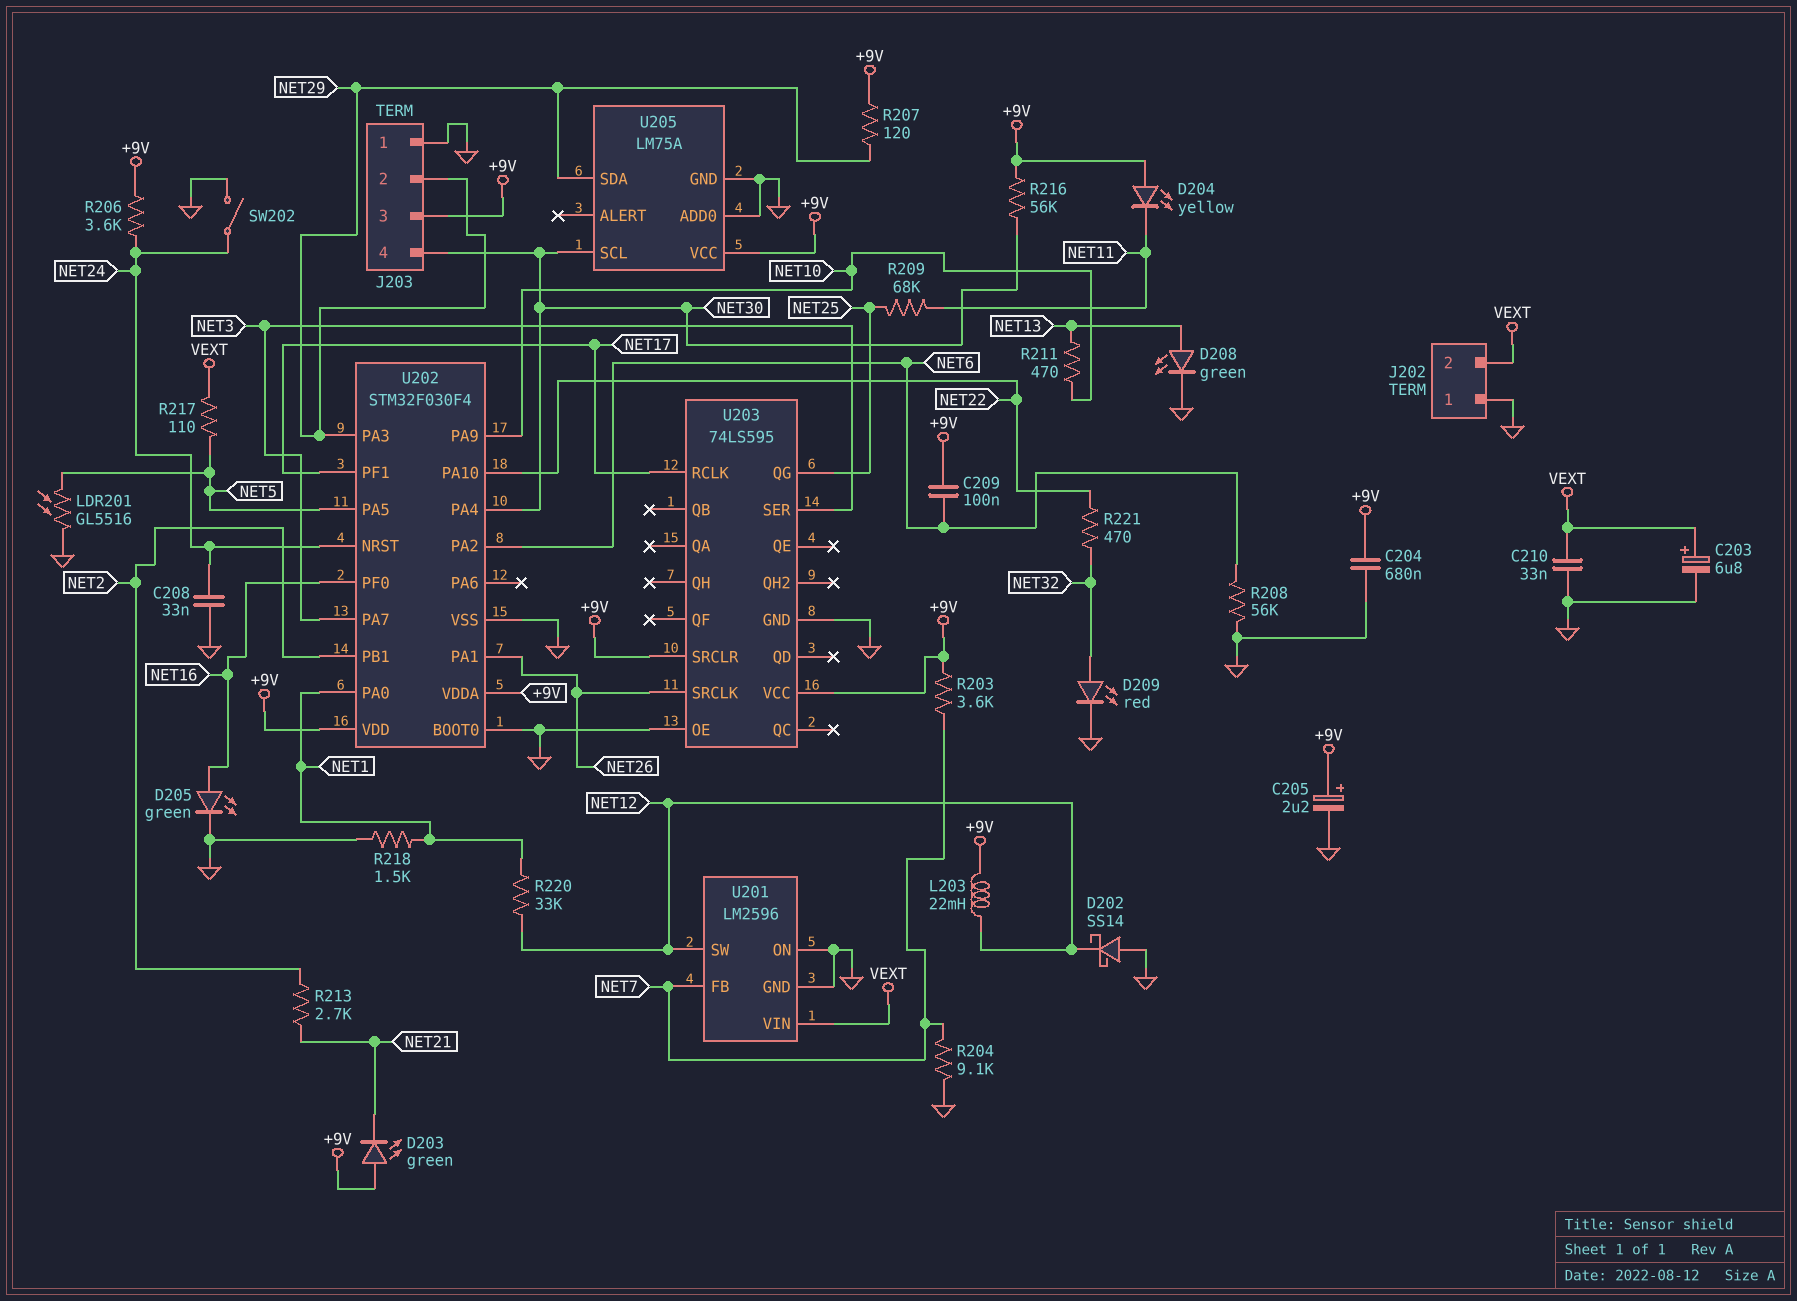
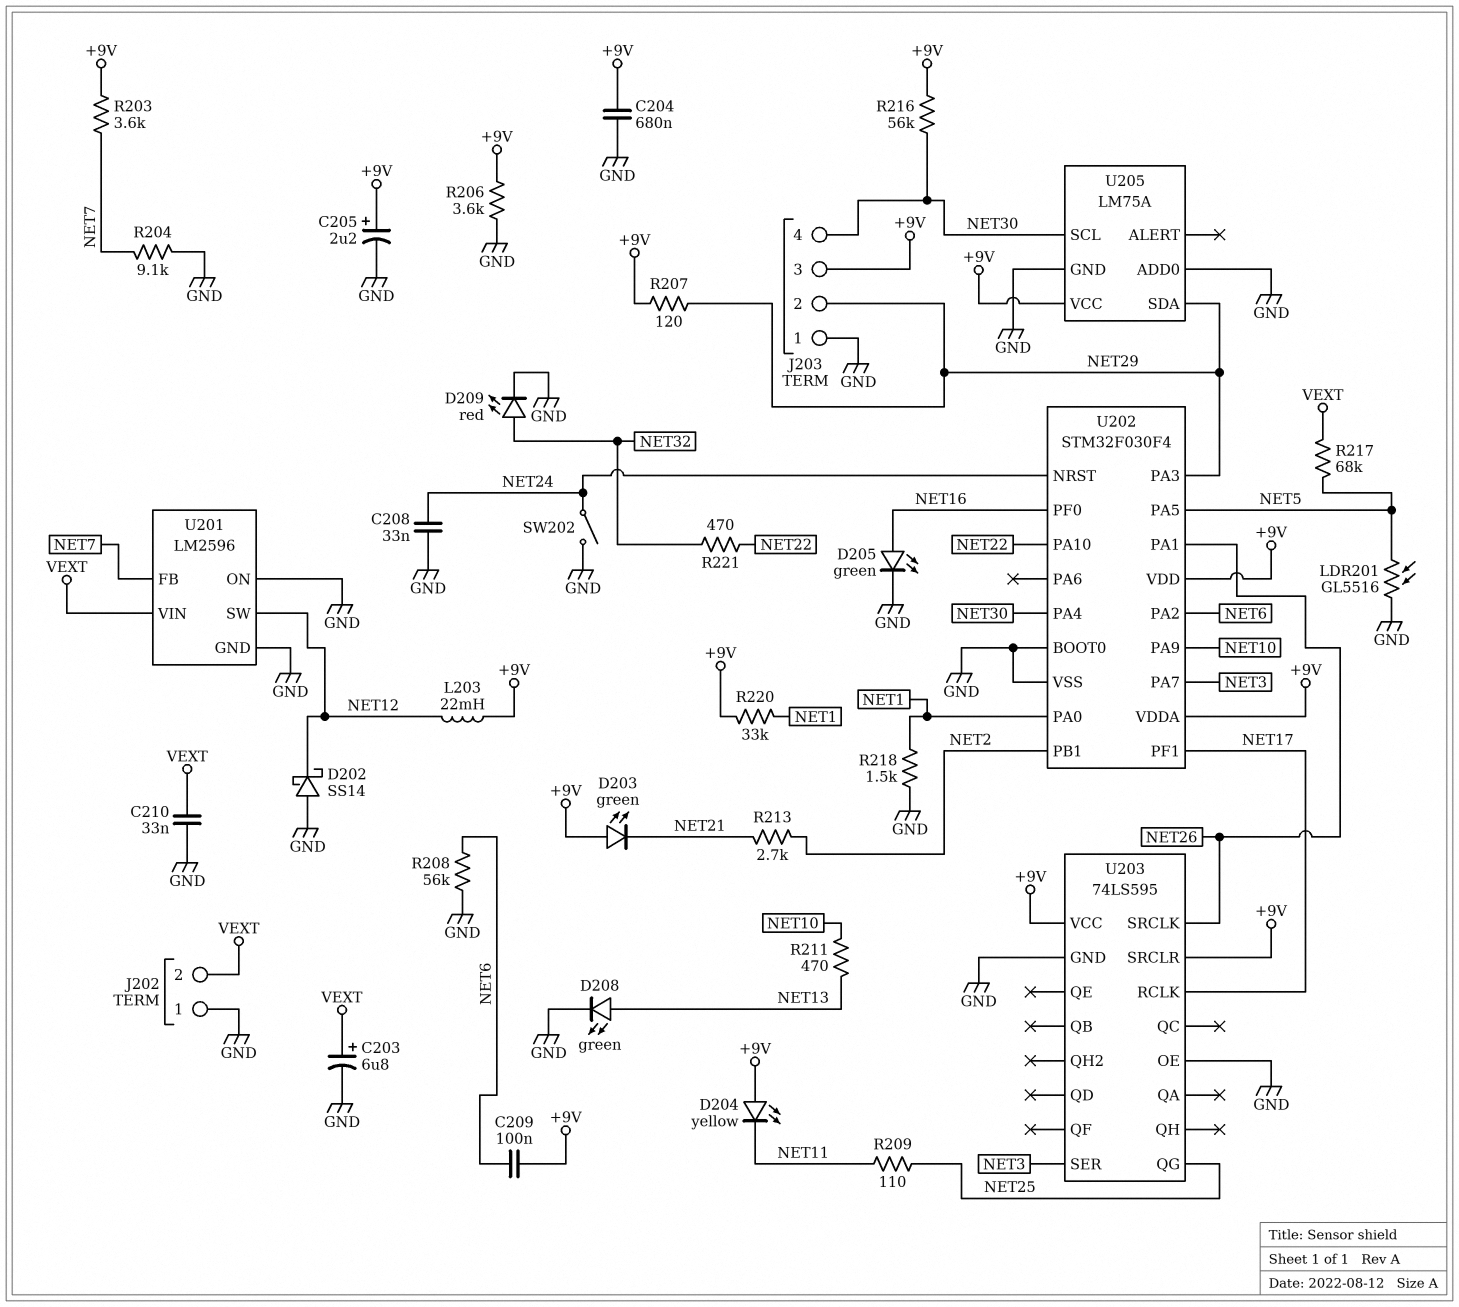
R206: 3.6k (+9V, NET24) -> 3.6k (+9V, GND)
R209: 68k (NET11, NET25) -> 110 (NET11, NET25)
R217: 110 (NET5, VEXT) -> 68k (NET5, VEXT)
R220: 33k (NET1, NET12) -> 33k (+9V, NET1)

